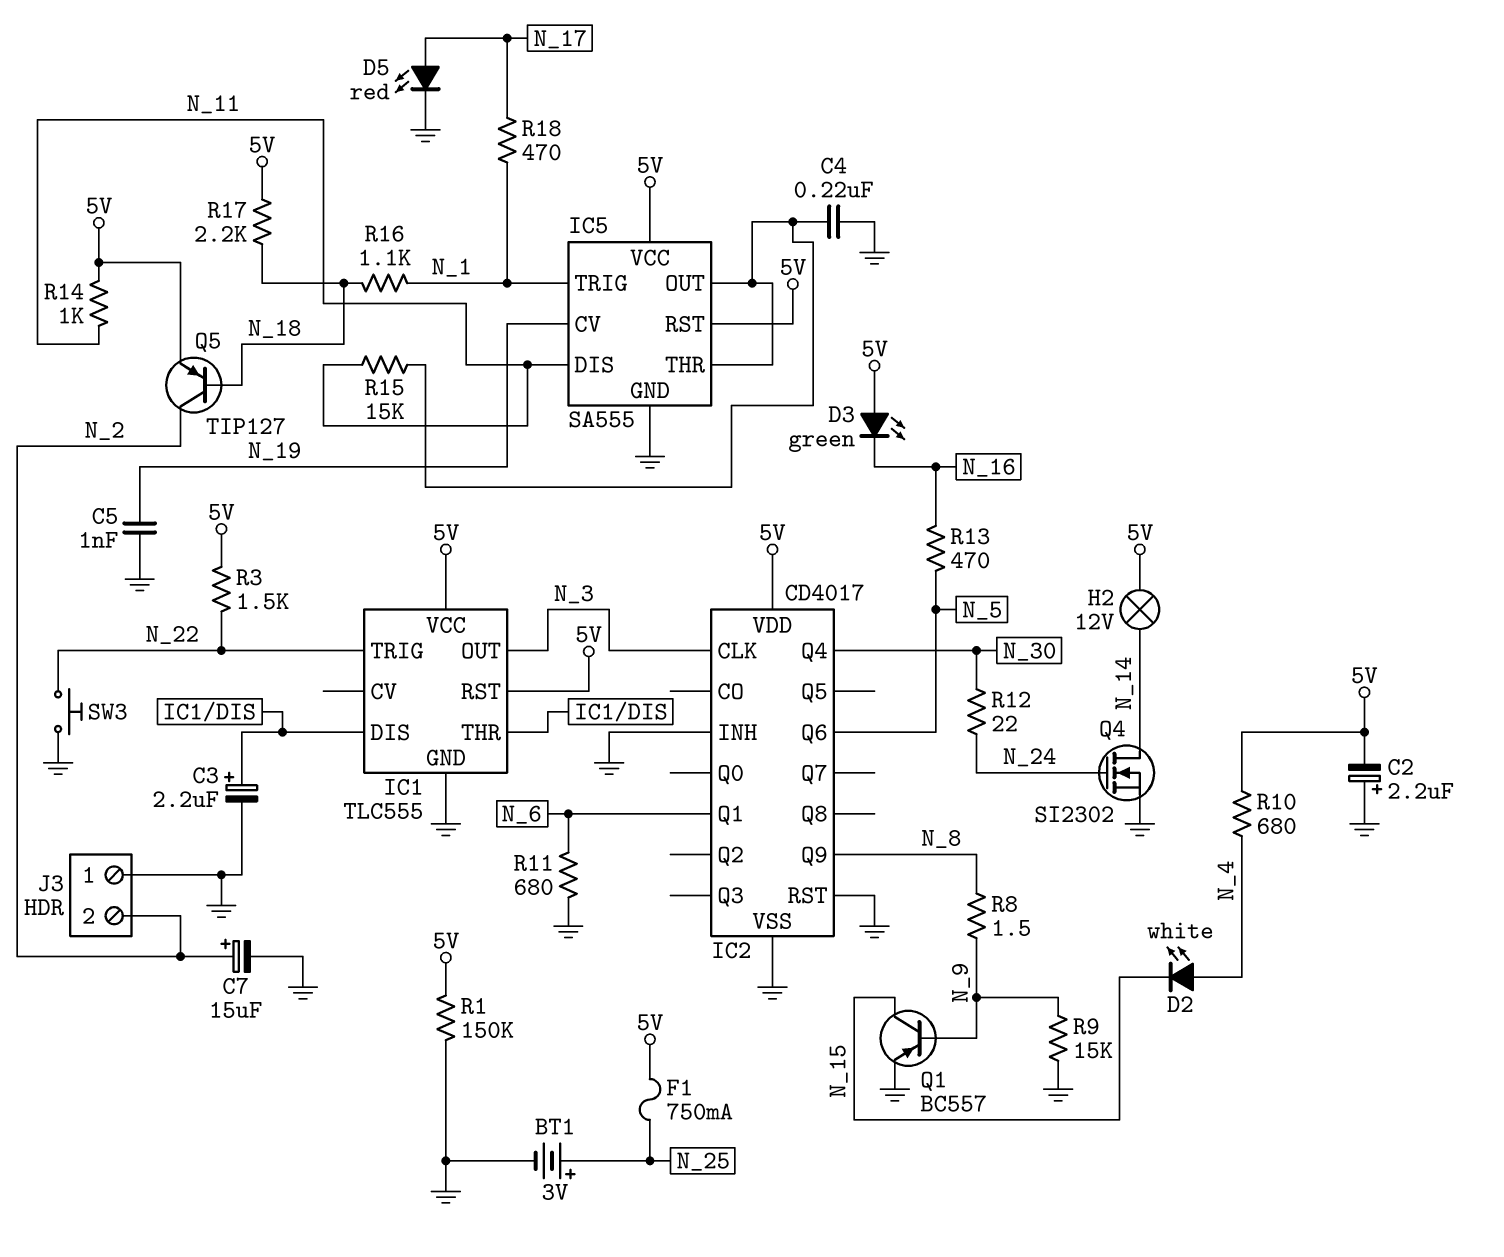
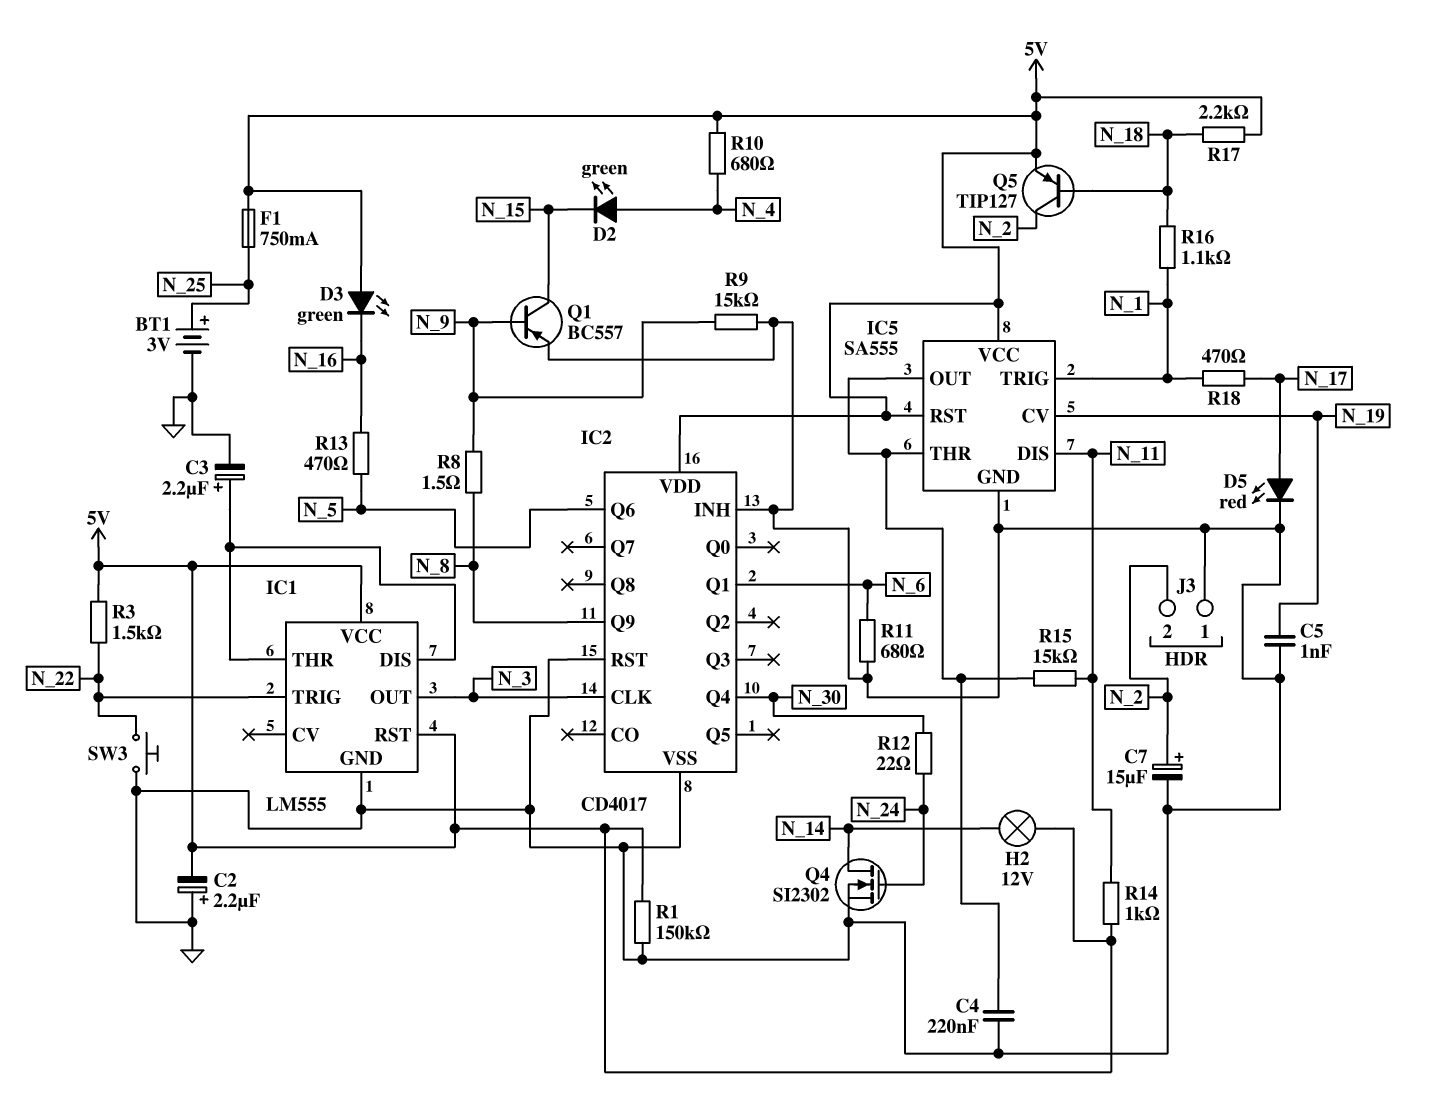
D2: LED white (A N_4, K N_15) -> LED green (A N_4, K N_15)
IC1: TLC555 -> LM555

